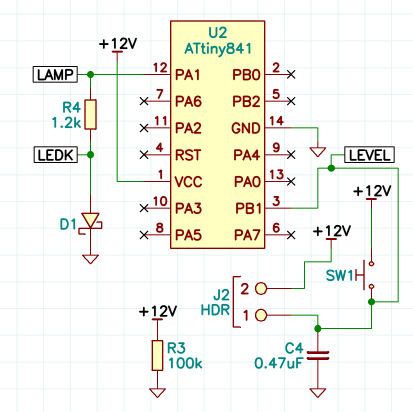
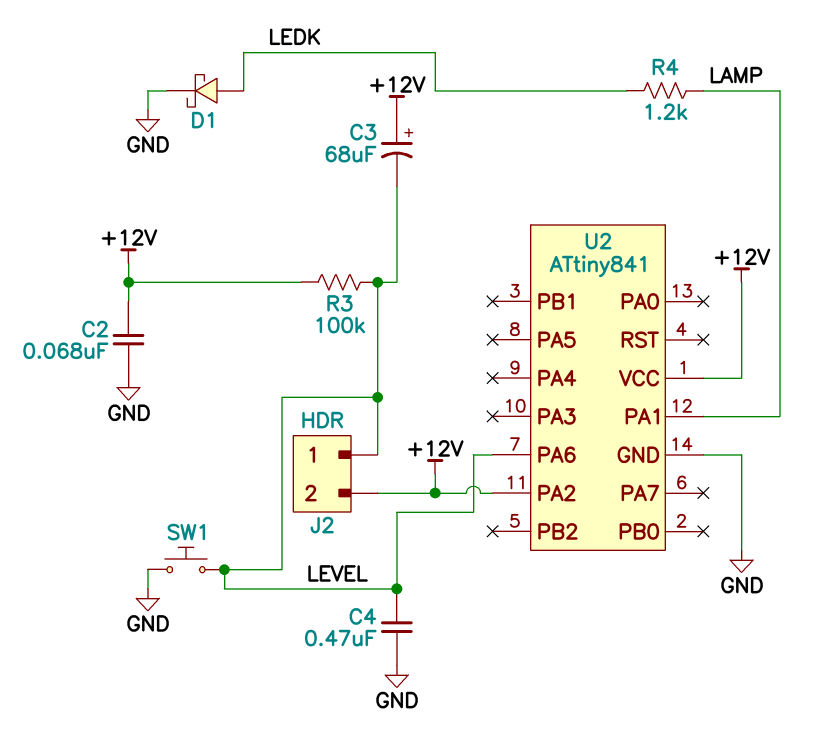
C2: none -> 68nF (+12V, GND)
C3: none -> 68uF (plus +12V, minus LEVEL)
R3: 100k (+12V, GND) -> 100k (+12V, LEVEL)
SW1: button (+12V, LEVEL) -> button (GND, LEVEL)
U2 pin PA2: none -> +12V
U2 pin PA6: none -> LEVEL
U2 pin PB1: LEVEL -> none

